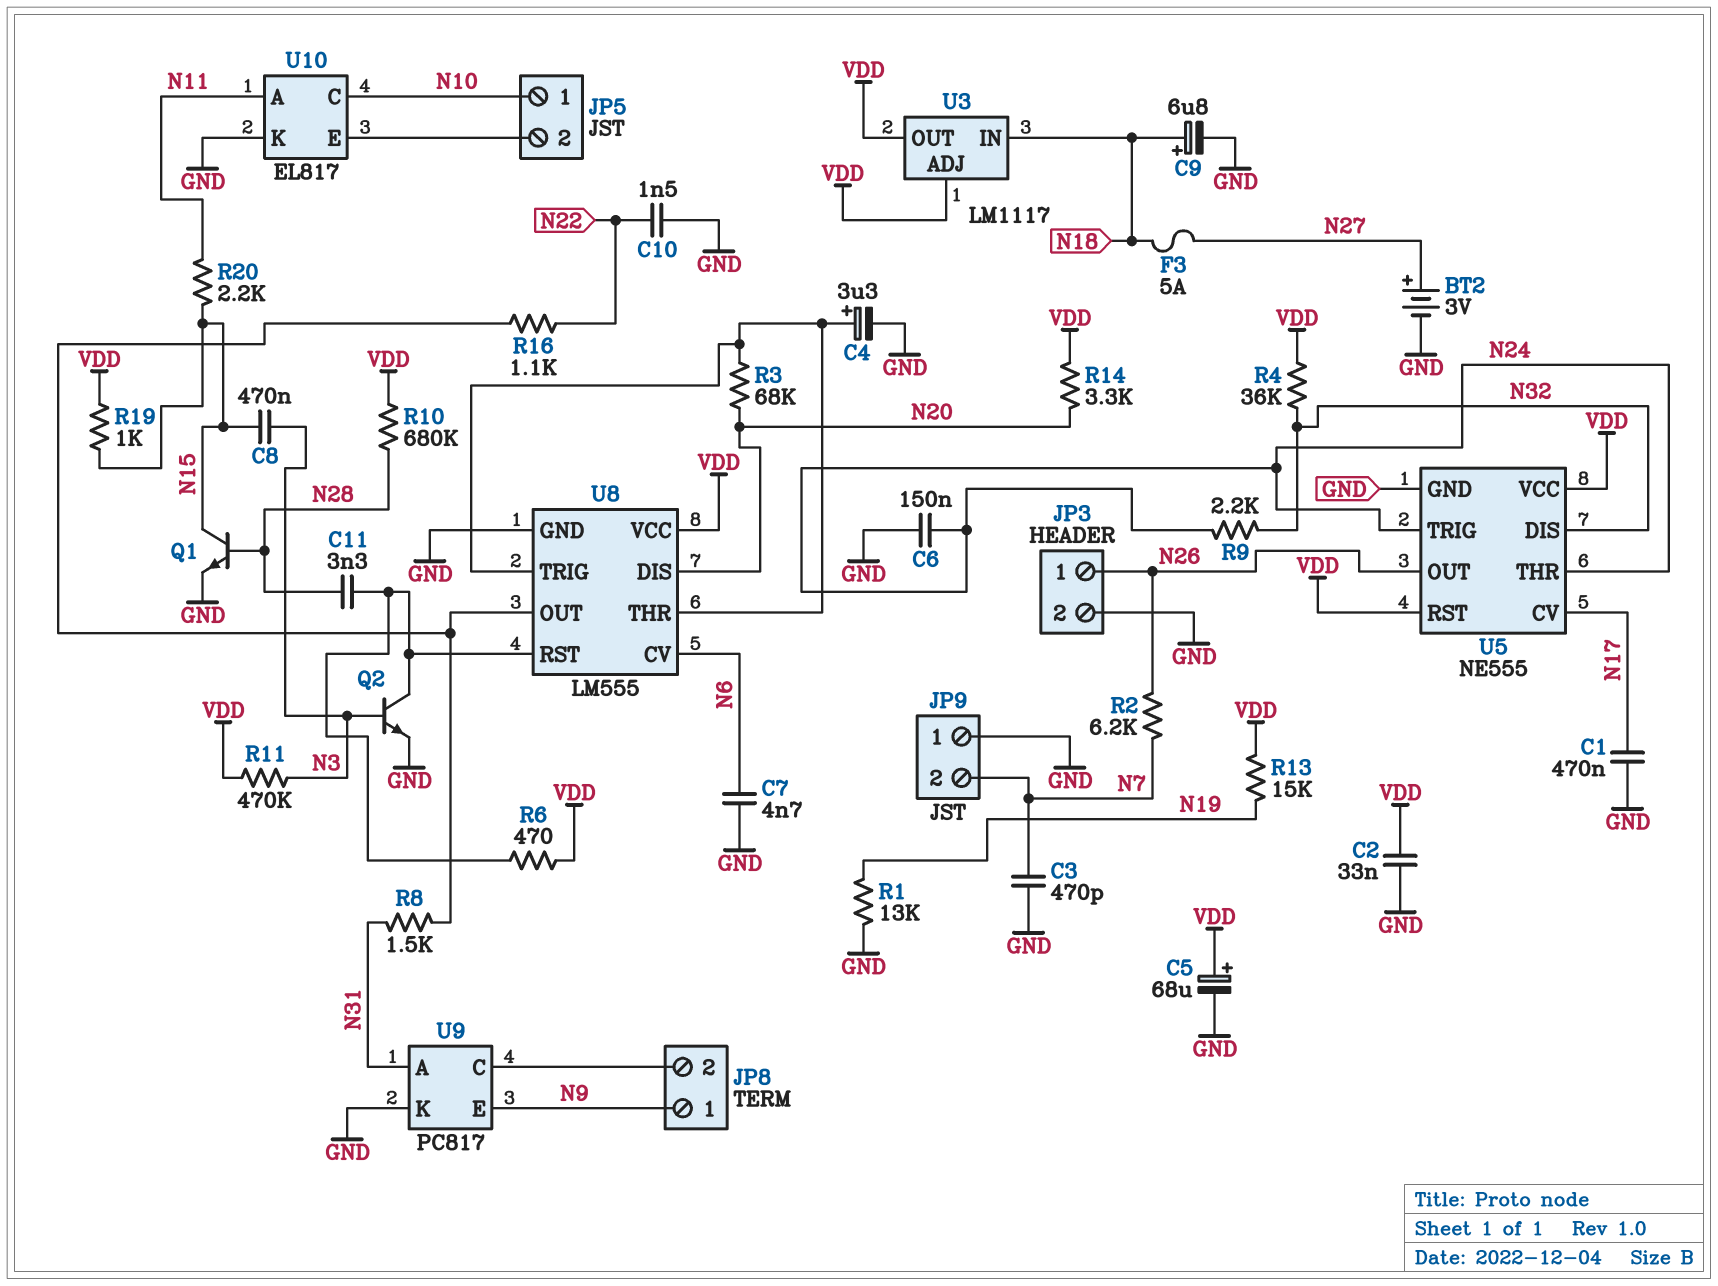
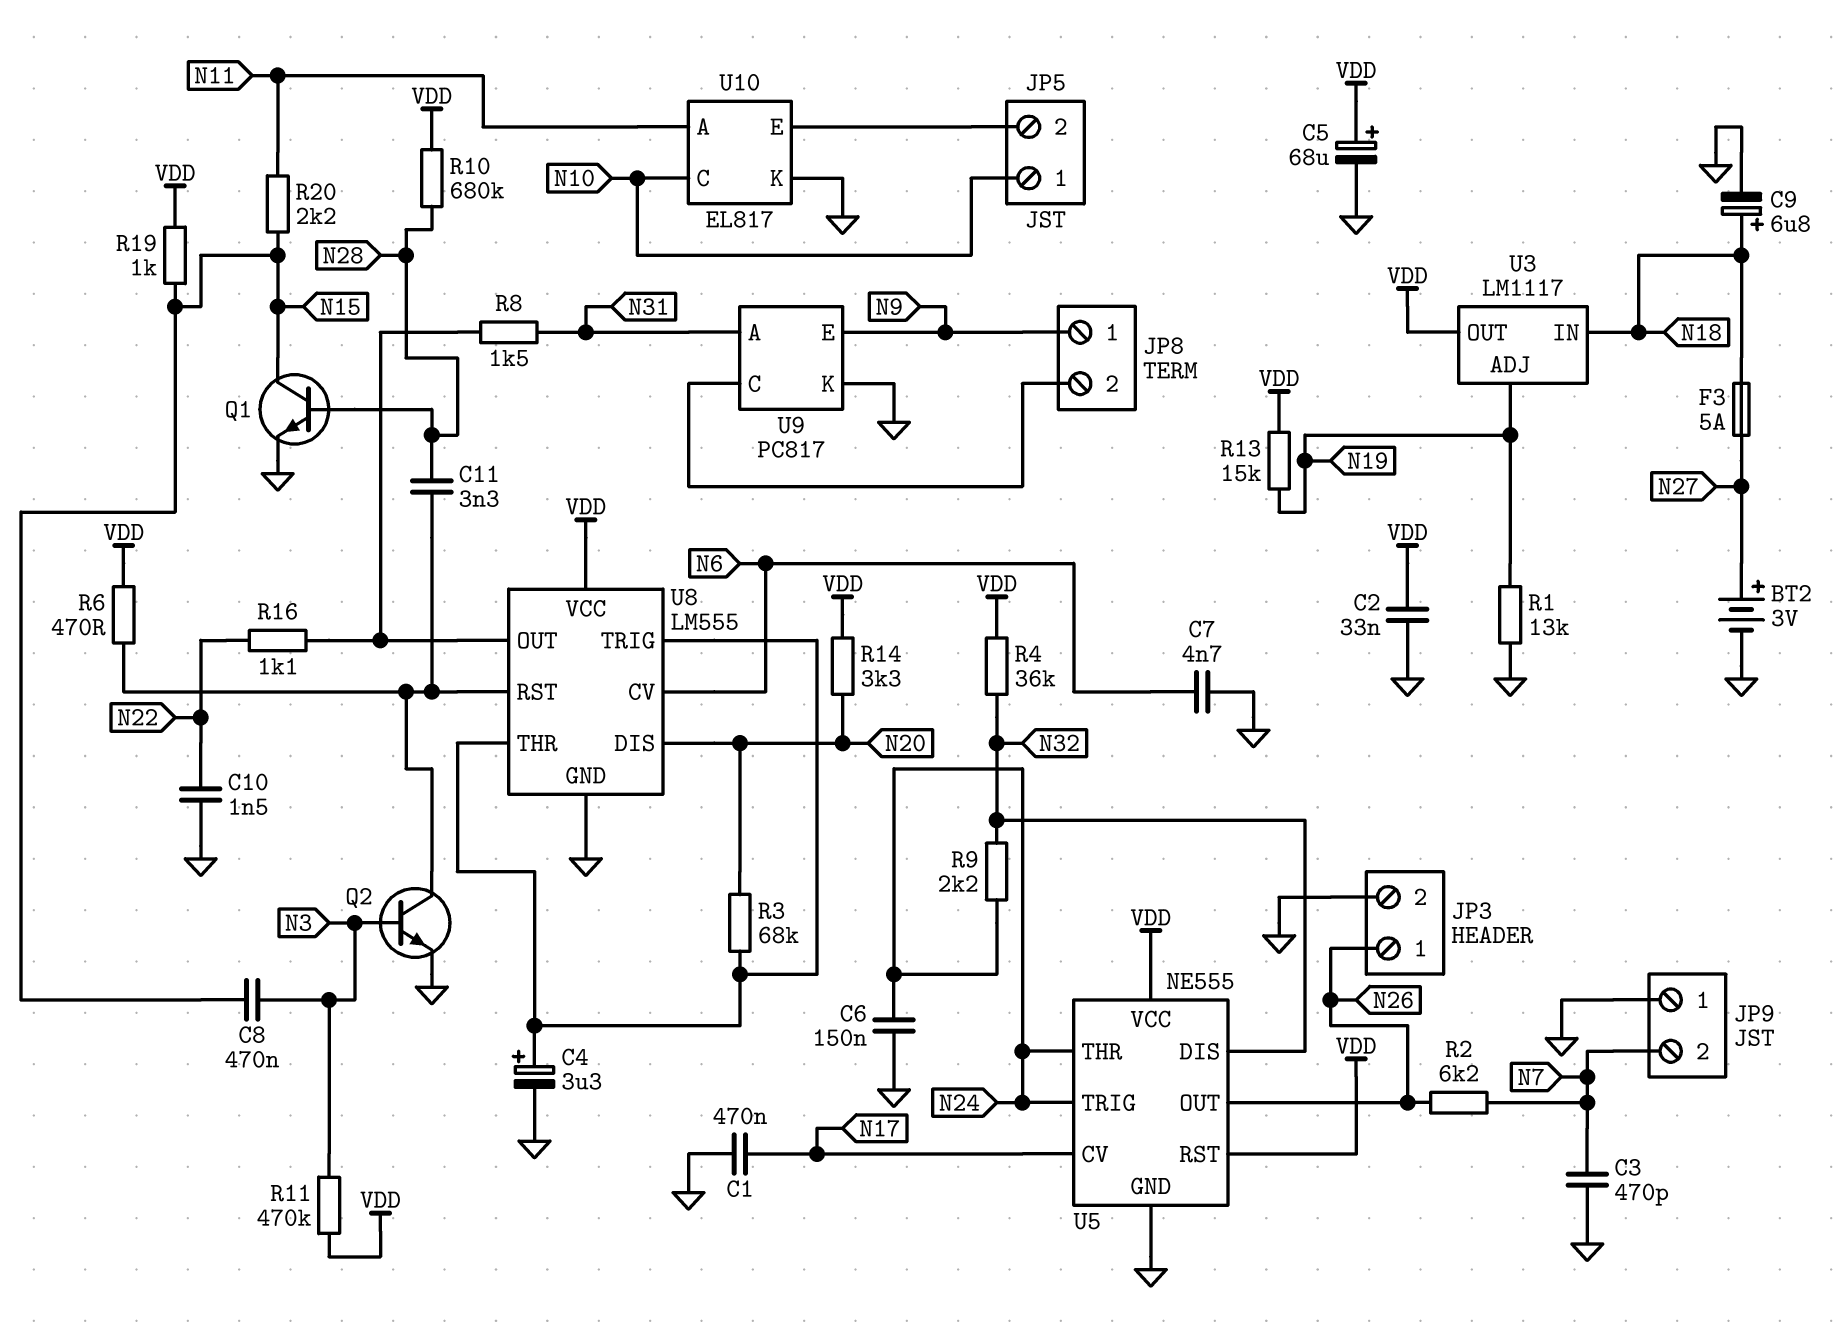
U3 pin ADJ: VDD -> N19

